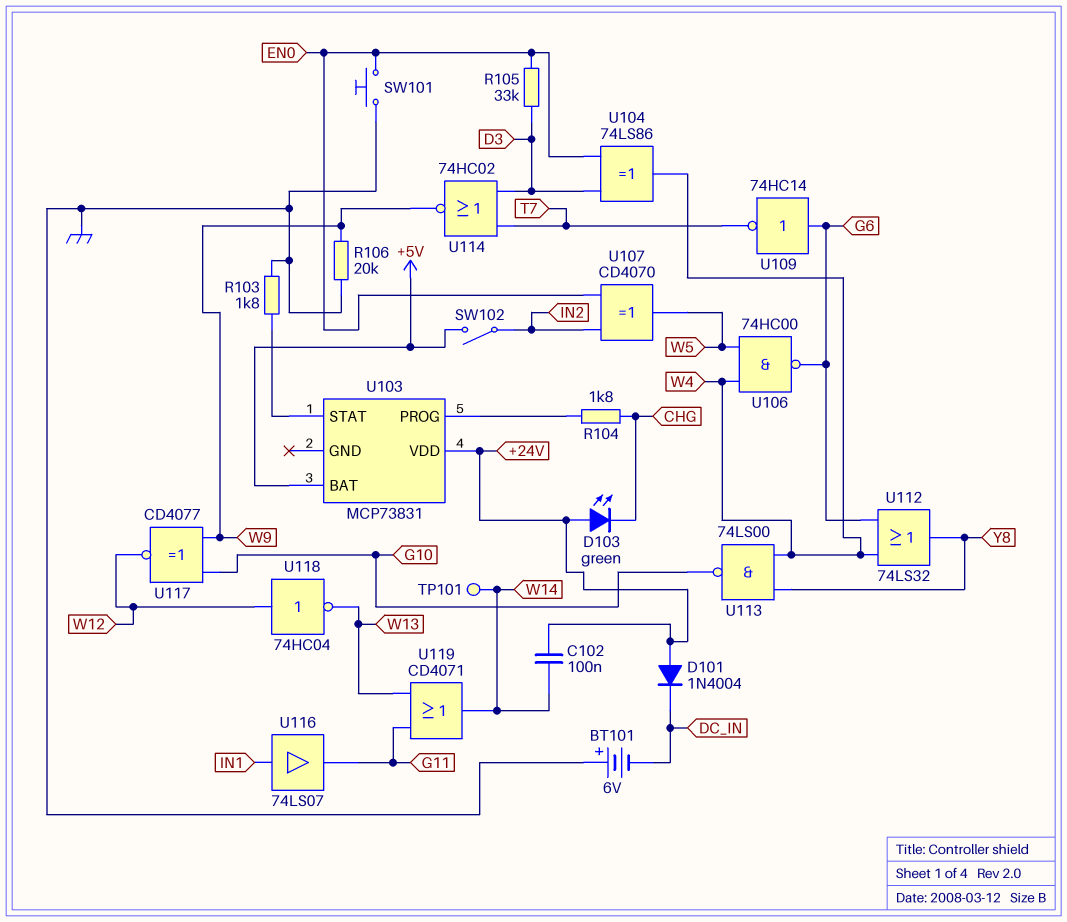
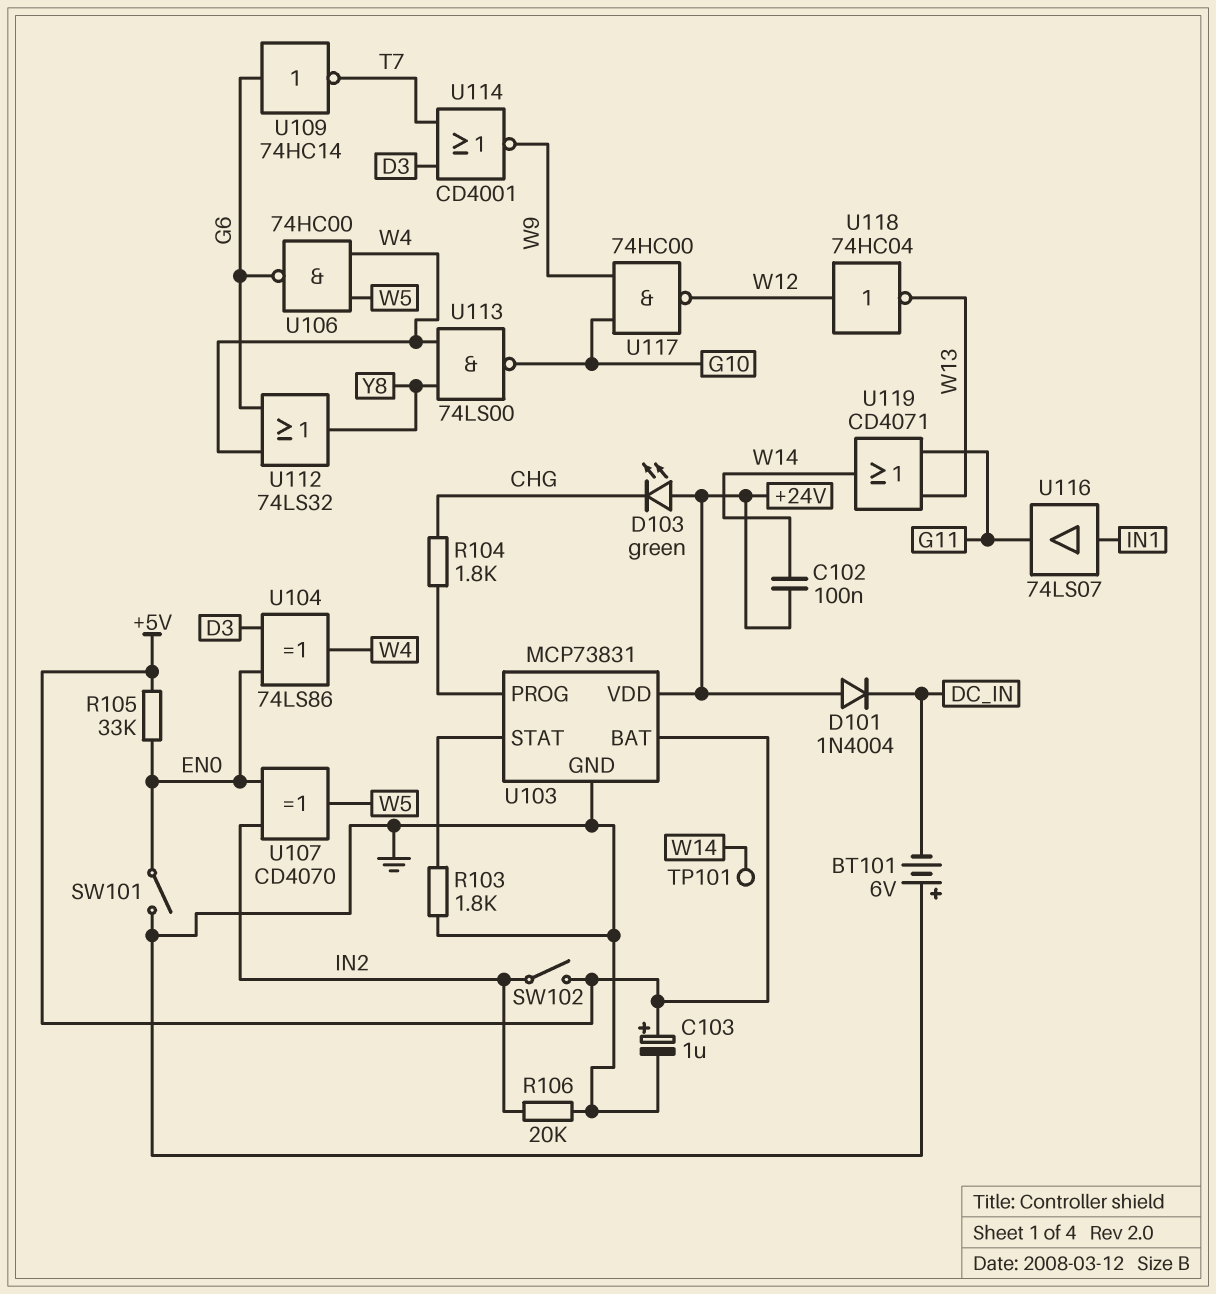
C103: none -> 1uF (plus +5V, minus GND)
R105: 33k (D3, EN0) -> 33k (+5V, EN0)
R106: 20k (GND, W9) -> 20k (GND, IN2)
SW101: button (EN0, GND) -> switch (EN0, GND)
U103 pin GND: none -> GND
U114: NOR 74HC02 (in D3, in T7, out W9) -> NOR CD4001 (in D3, in T7, out W9)
U117: XNOR CD4077 (in G10, in W9, out W12) -> NAND 74HC00 (in G10, in W9, out W12)

